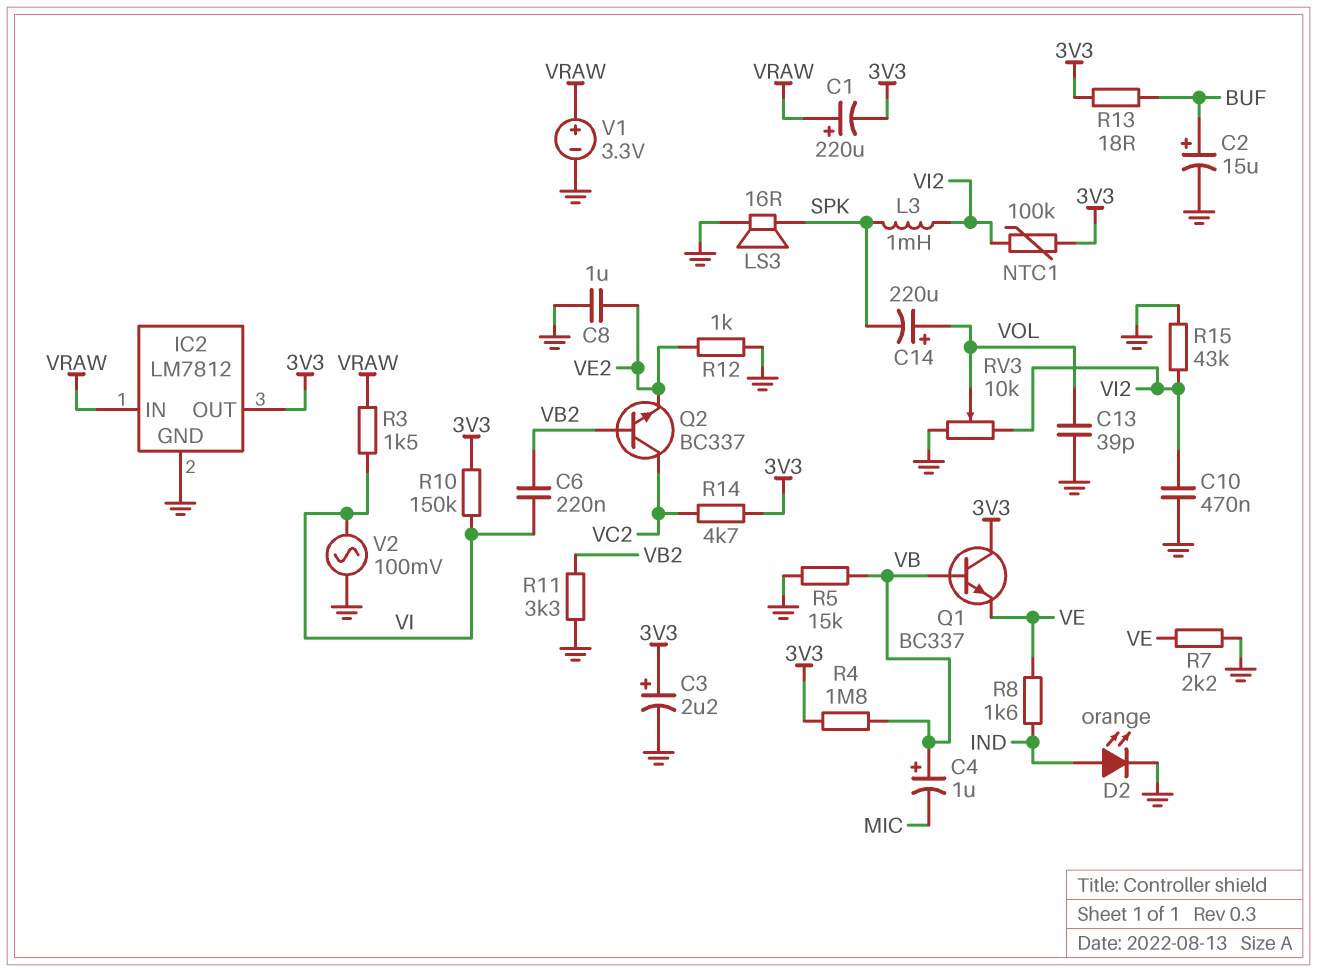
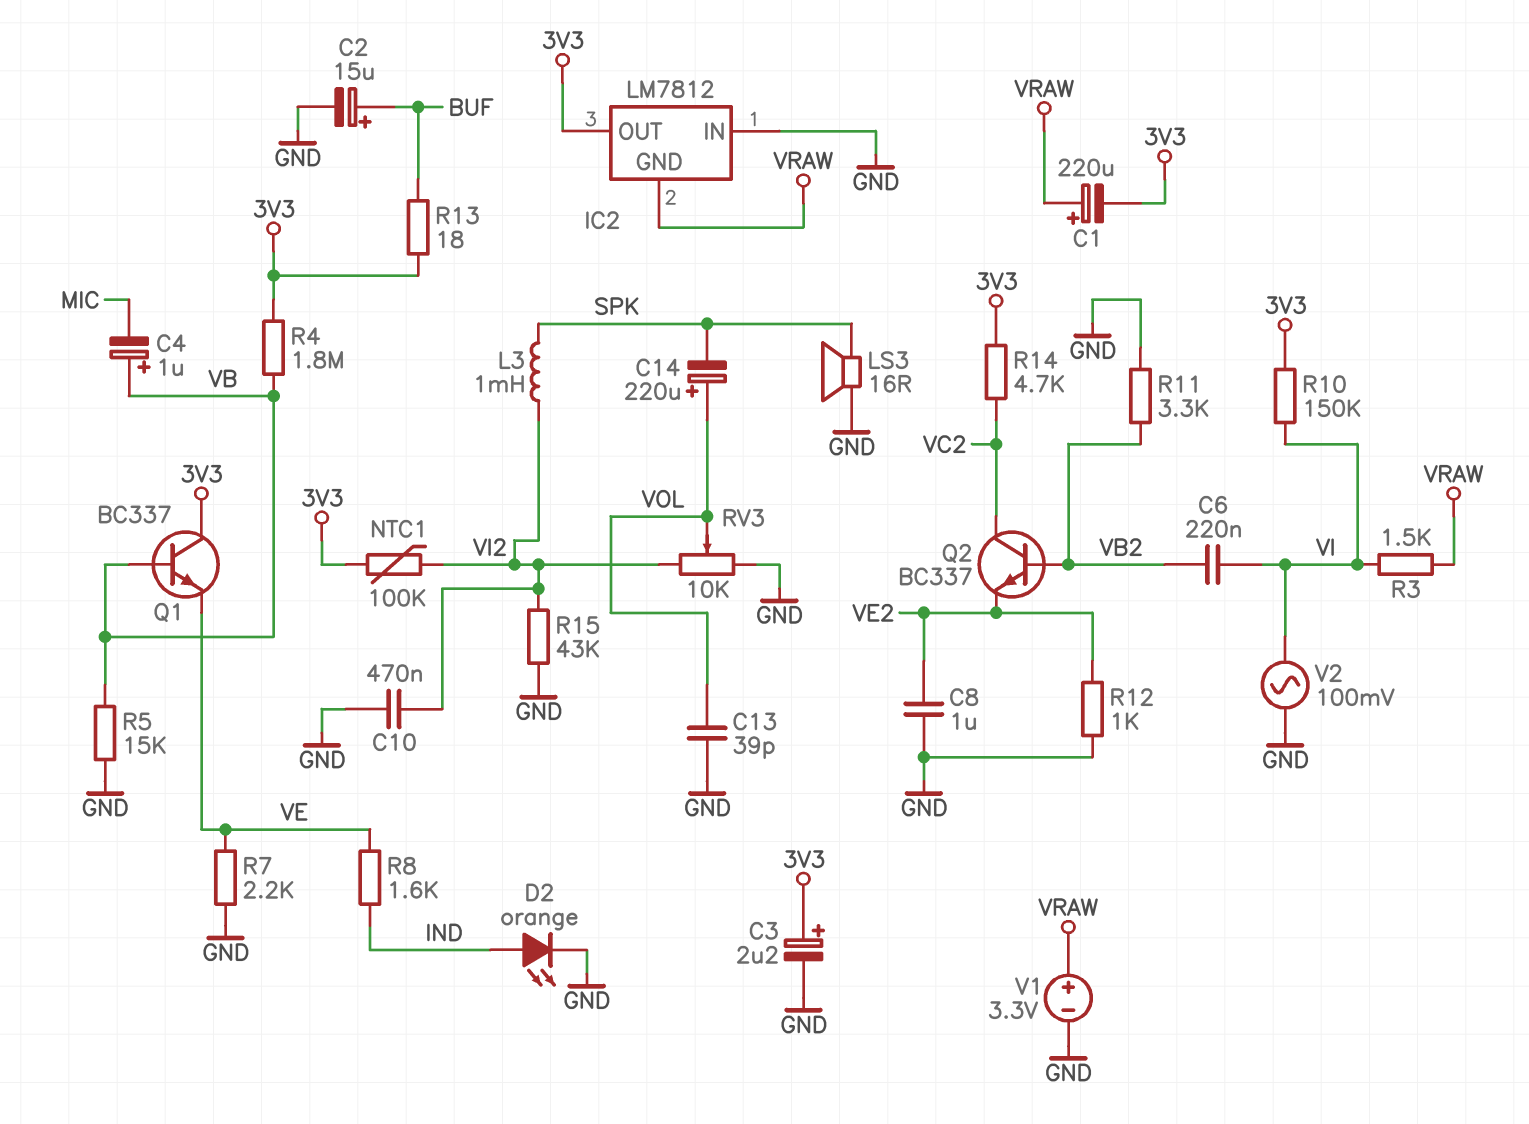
IC2 pin GND: GND -> VRAW
IC2 pin IN: VRAW -> GND

